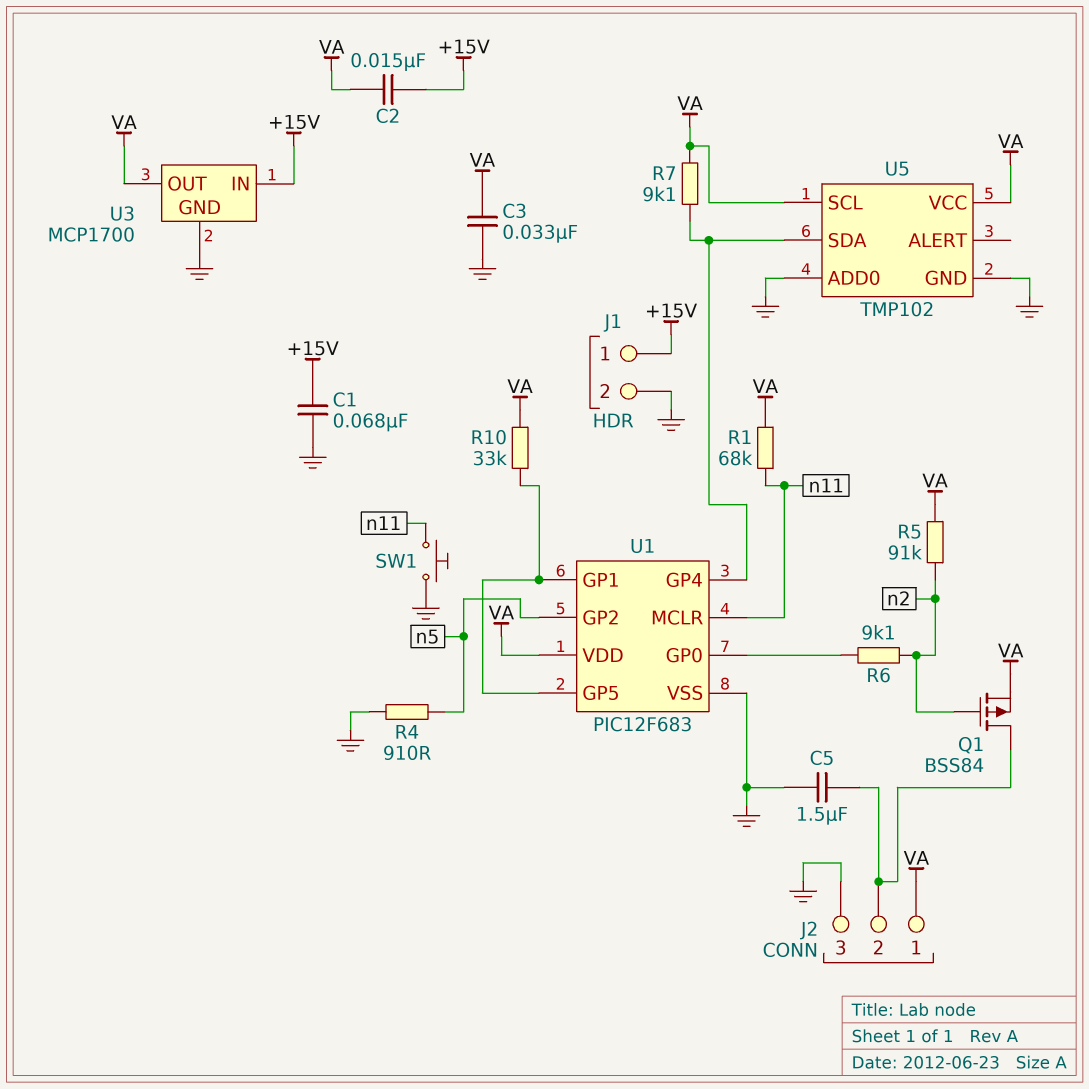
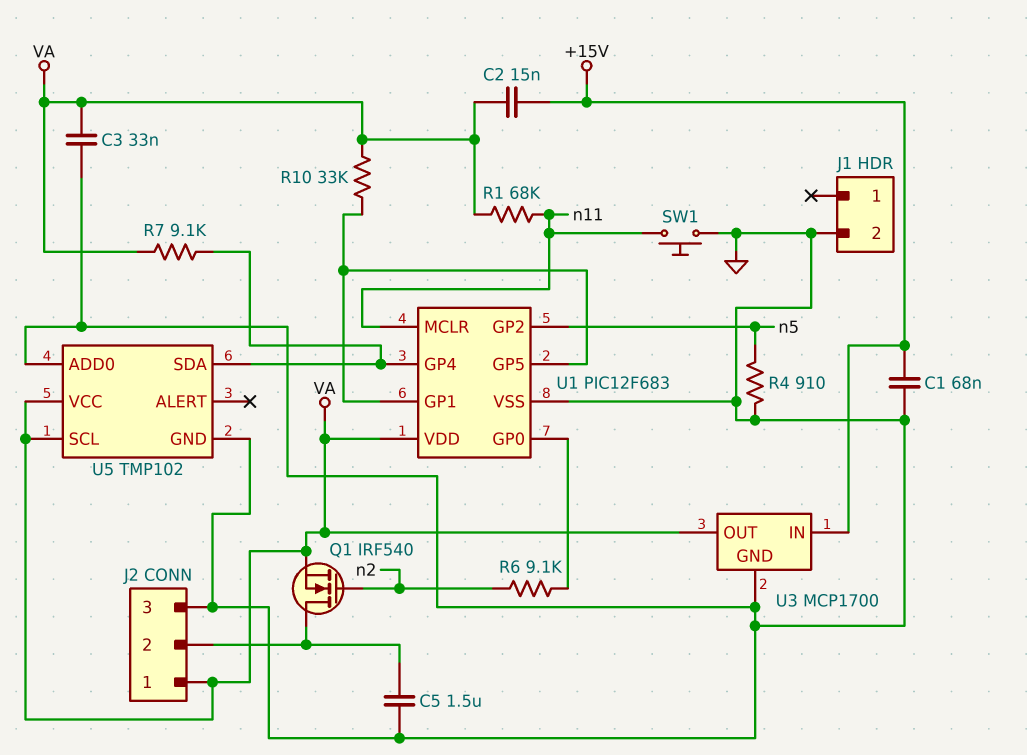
J1 pin 1: +15V -> none
Q1: PMOS BSS84 (G n2, D J2/2, S VA) -> NMOS IRF540 (G n2, D J2/2, S VA)
R5: 91k (VA, n2) -> none

